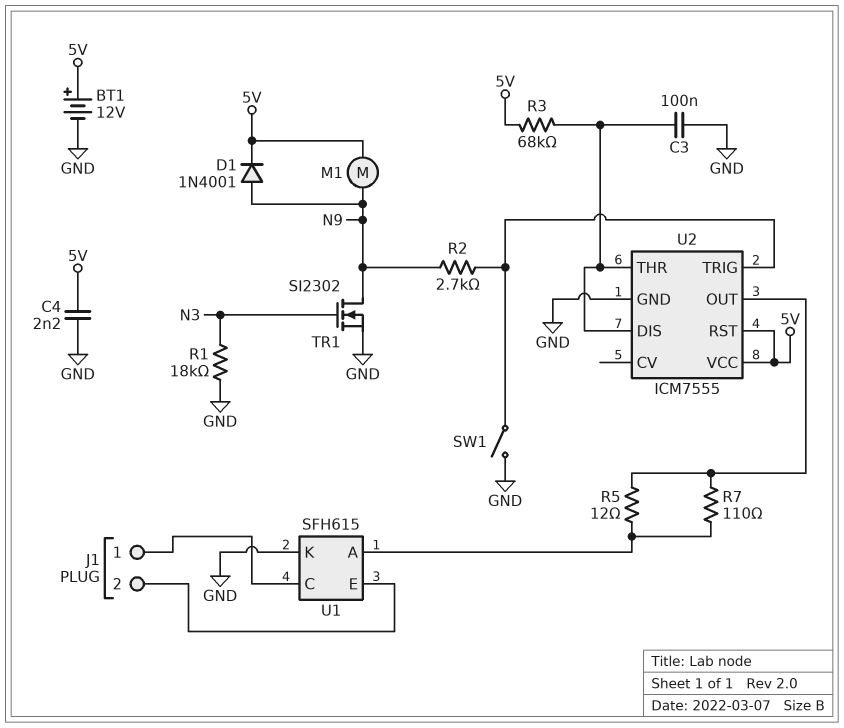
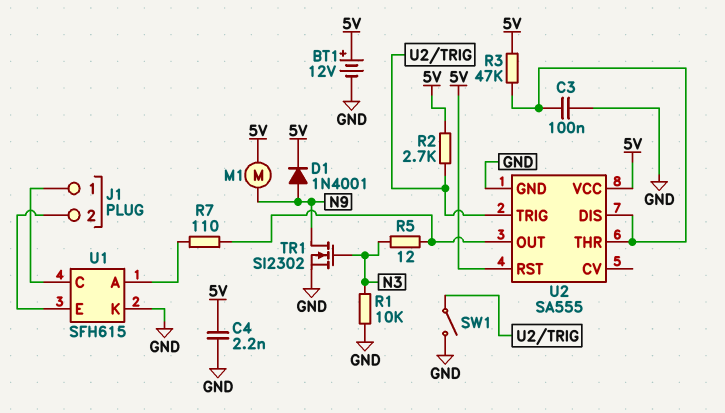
R1: 18k (GND, N3) -> 10k (GND, N3)
R2: 2.7k (N9, U2/TRIG) -> 2.7k (5V, U2/TRIG)
R3: 68k (5V, U2/DIS) -> 47k (5V, U2/DIS)
R5: 12 (U1/A, U2/OUT) -> 12 (N3, U2/OUT)
U2: ICM7555 -> SA555

